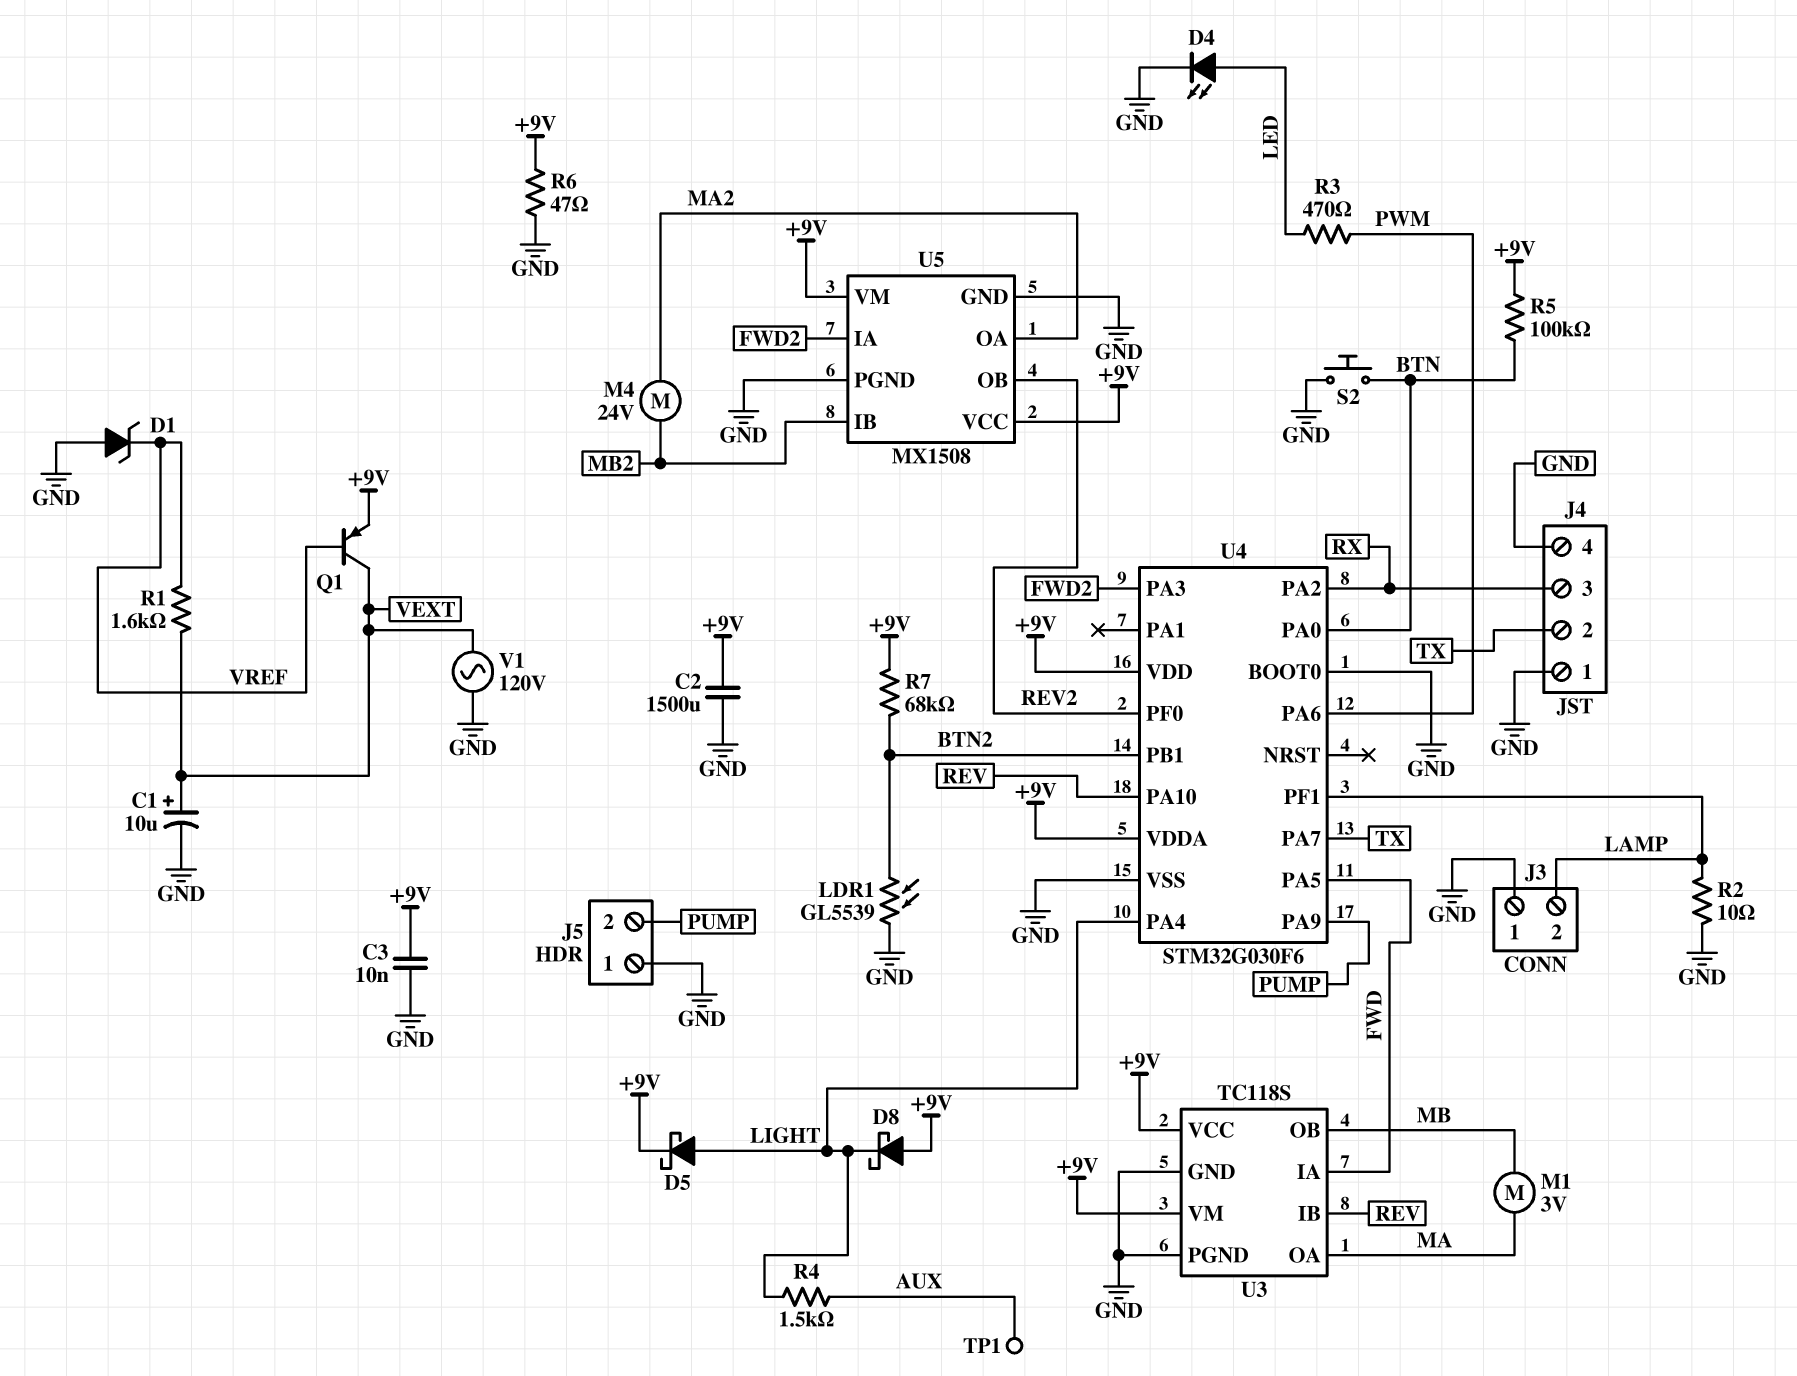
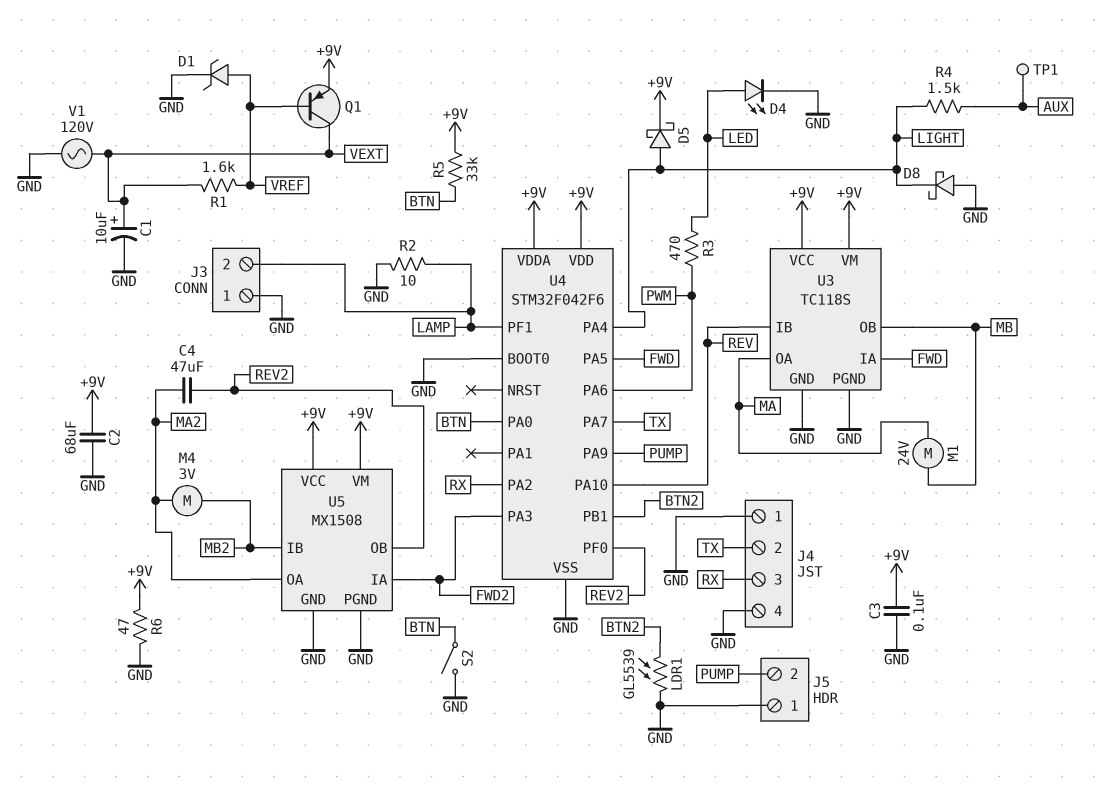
C2: 1500uF (+9V, GND) -> 68uF (+9V, GND)
C3: 10nF (+9V, GND) -> 100nF (+9V, GND)
C4: none -> 47uF (MA2, REV2)
D1: zener (A GND, K VREF) -> zener (A VREF, K GND)
D8: schottky (A +9V, K LIGHT) -> schottky (A GND, K LIGHT)
M1: motor 3V (MA, MB) -> motor 24V (MA, MB)
M4: motor 24V (MA2, MB2) -> motor 3V (MA2, MB2)
R5: 100k (+9V, BTN) -> 33k (+9V, BTN)
R7: 68k (+9V, BTN2) -> none
S2: button (BTN, GND) -> switch (BTN, GND)
U4: STM32G030F6 -> STM32F042F6

